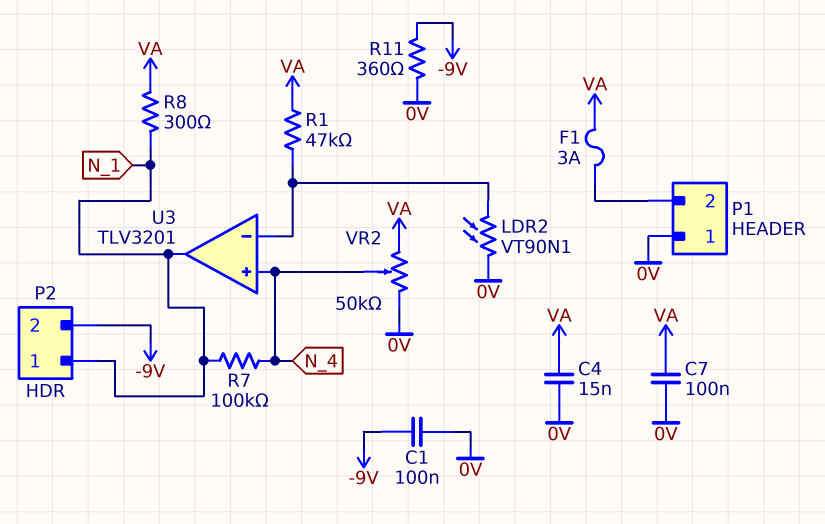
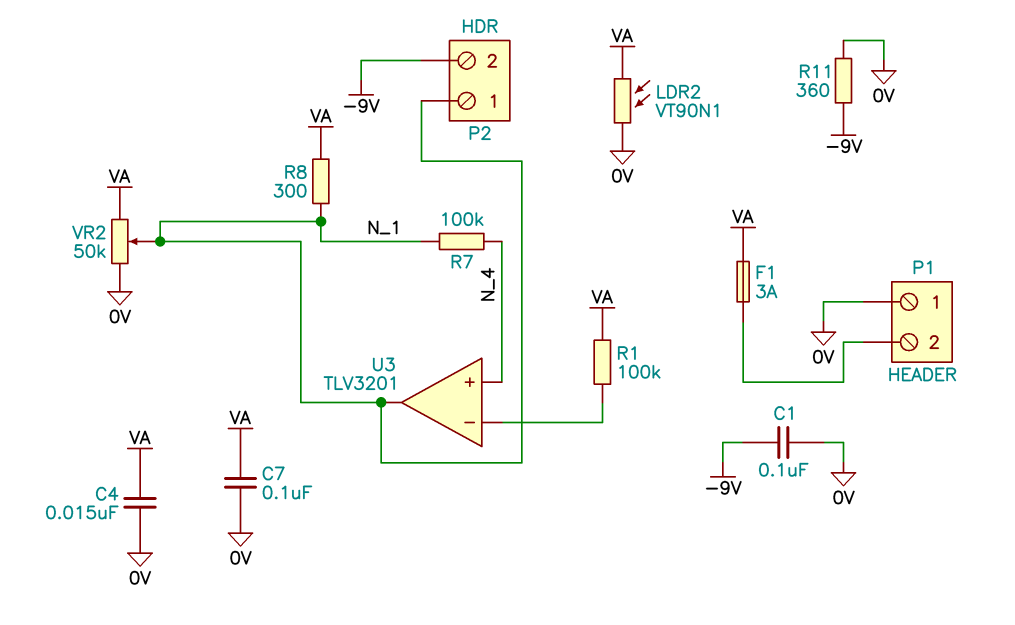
LDR2: VT90N1 (0V, U3/in-) -> VT90N1 (0V, VA)
R1: 47k (U3/in-, VA) -> 100k (U3/in-, VA)
VR2: 50k (0V, VA, wiper N_4) -> 50k (0V, VA, wiper N_1)

